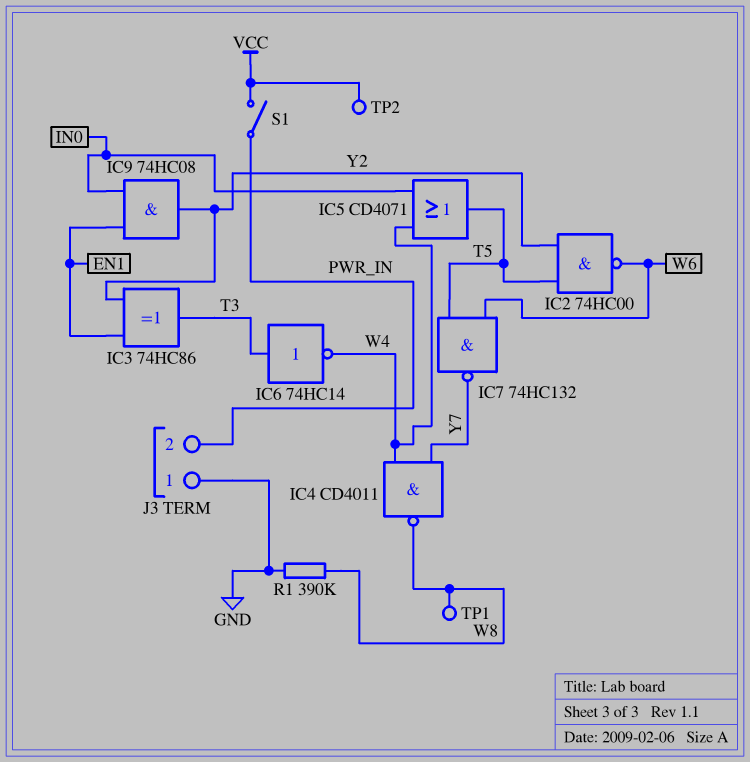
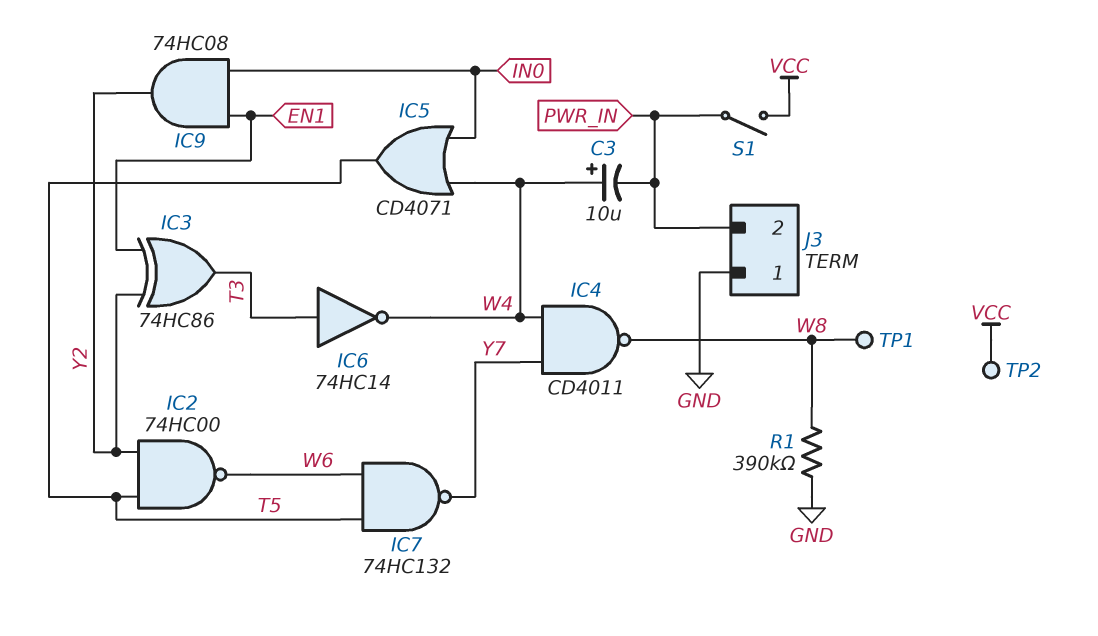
C3: none -> 10uF (plus W4, minus PWR_IN)

